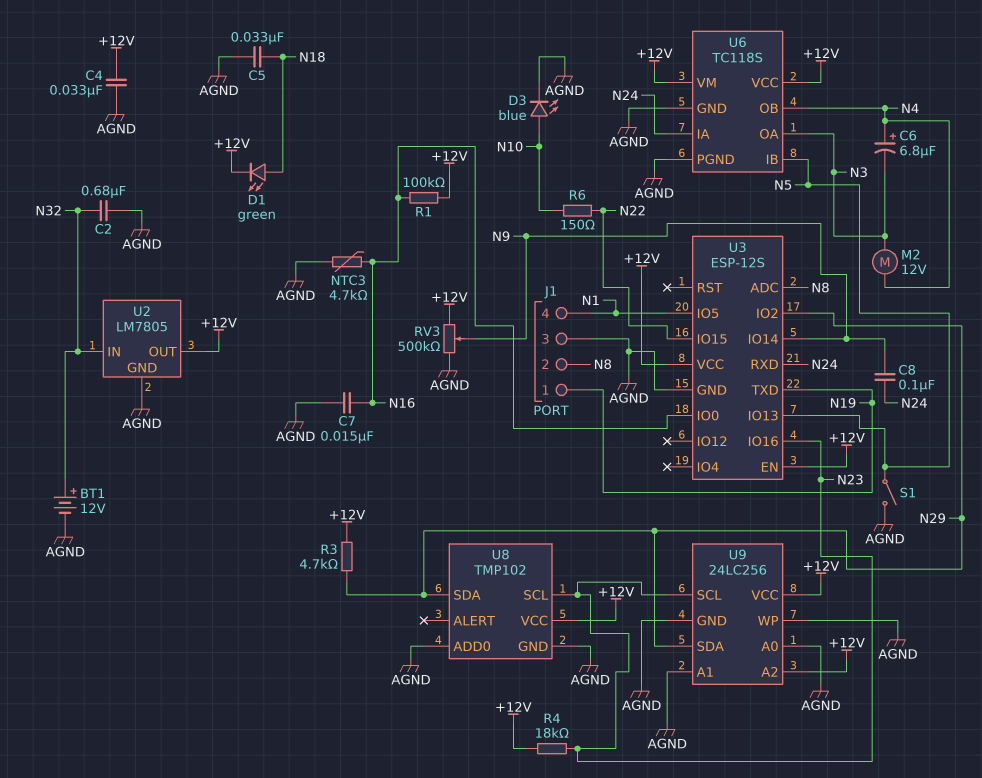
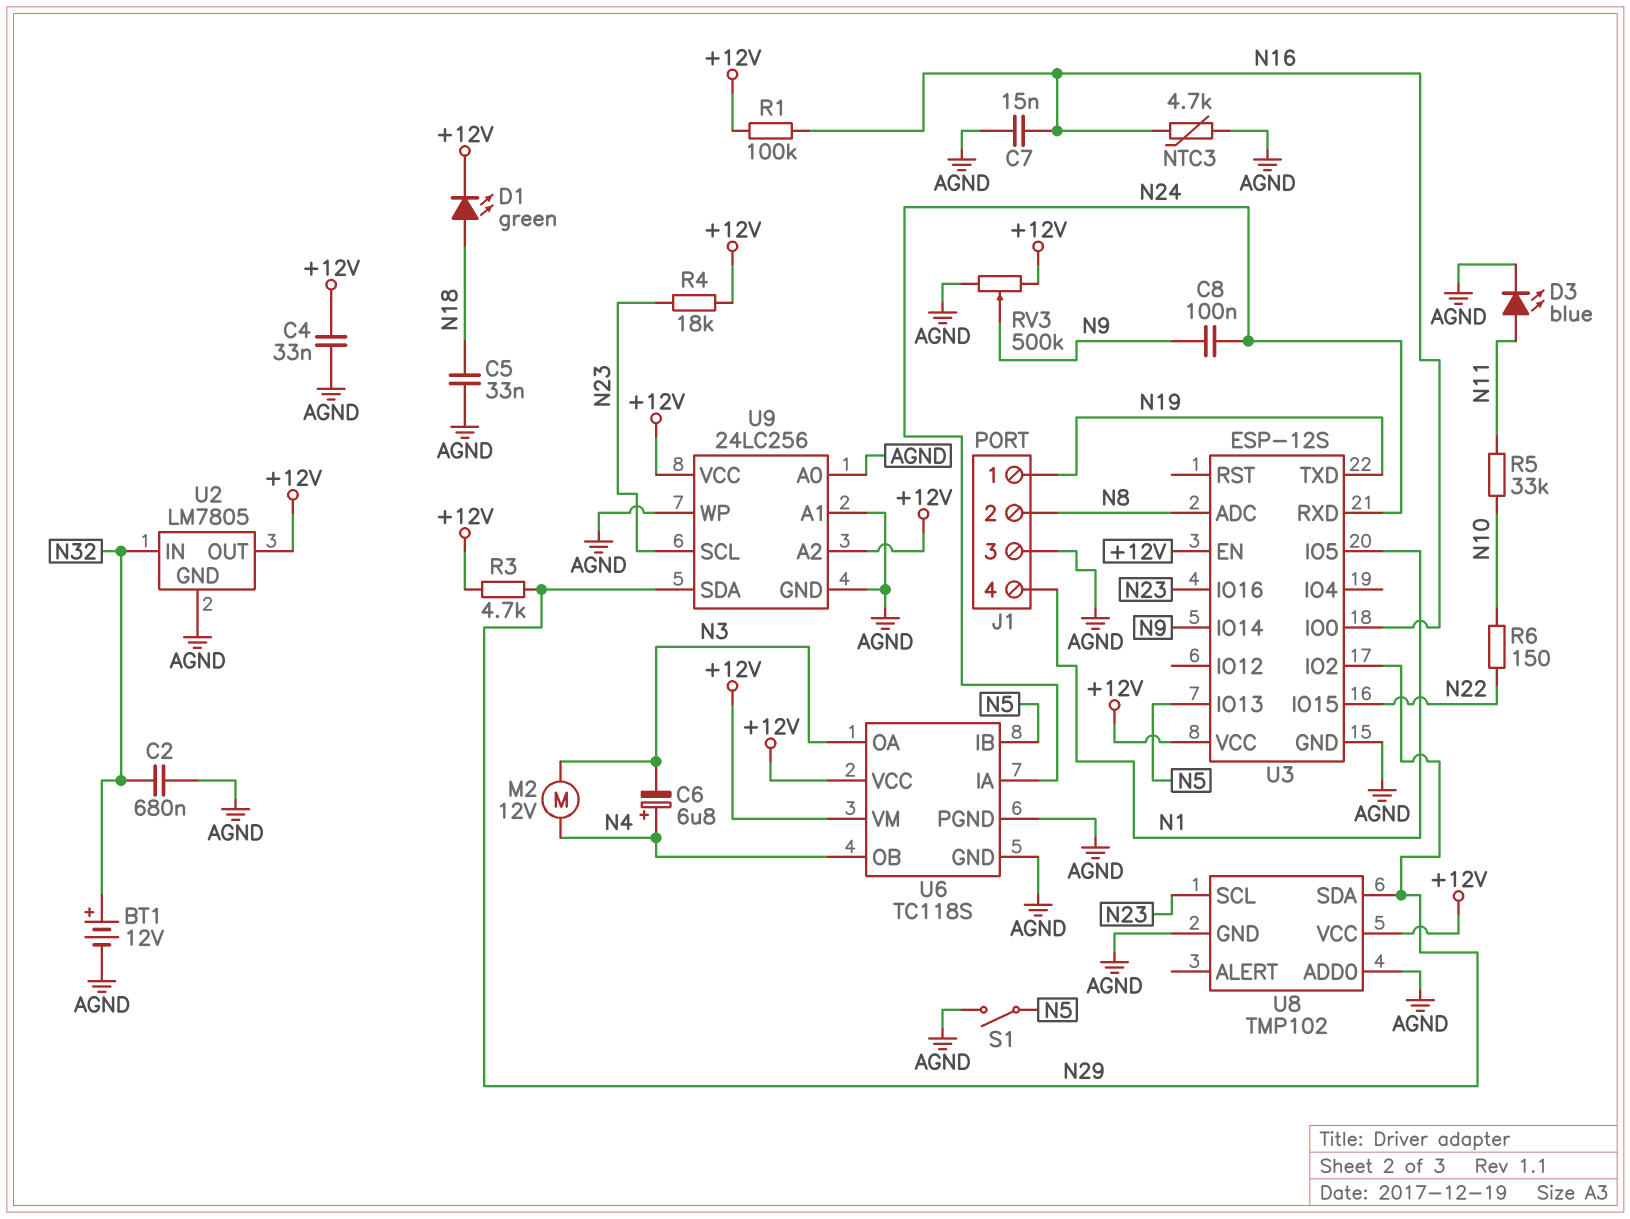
D3: LED blue (A N10, K AGND) -> LED blue (A N11, K AGND)
R5: none -> 33k (N10, N11)

